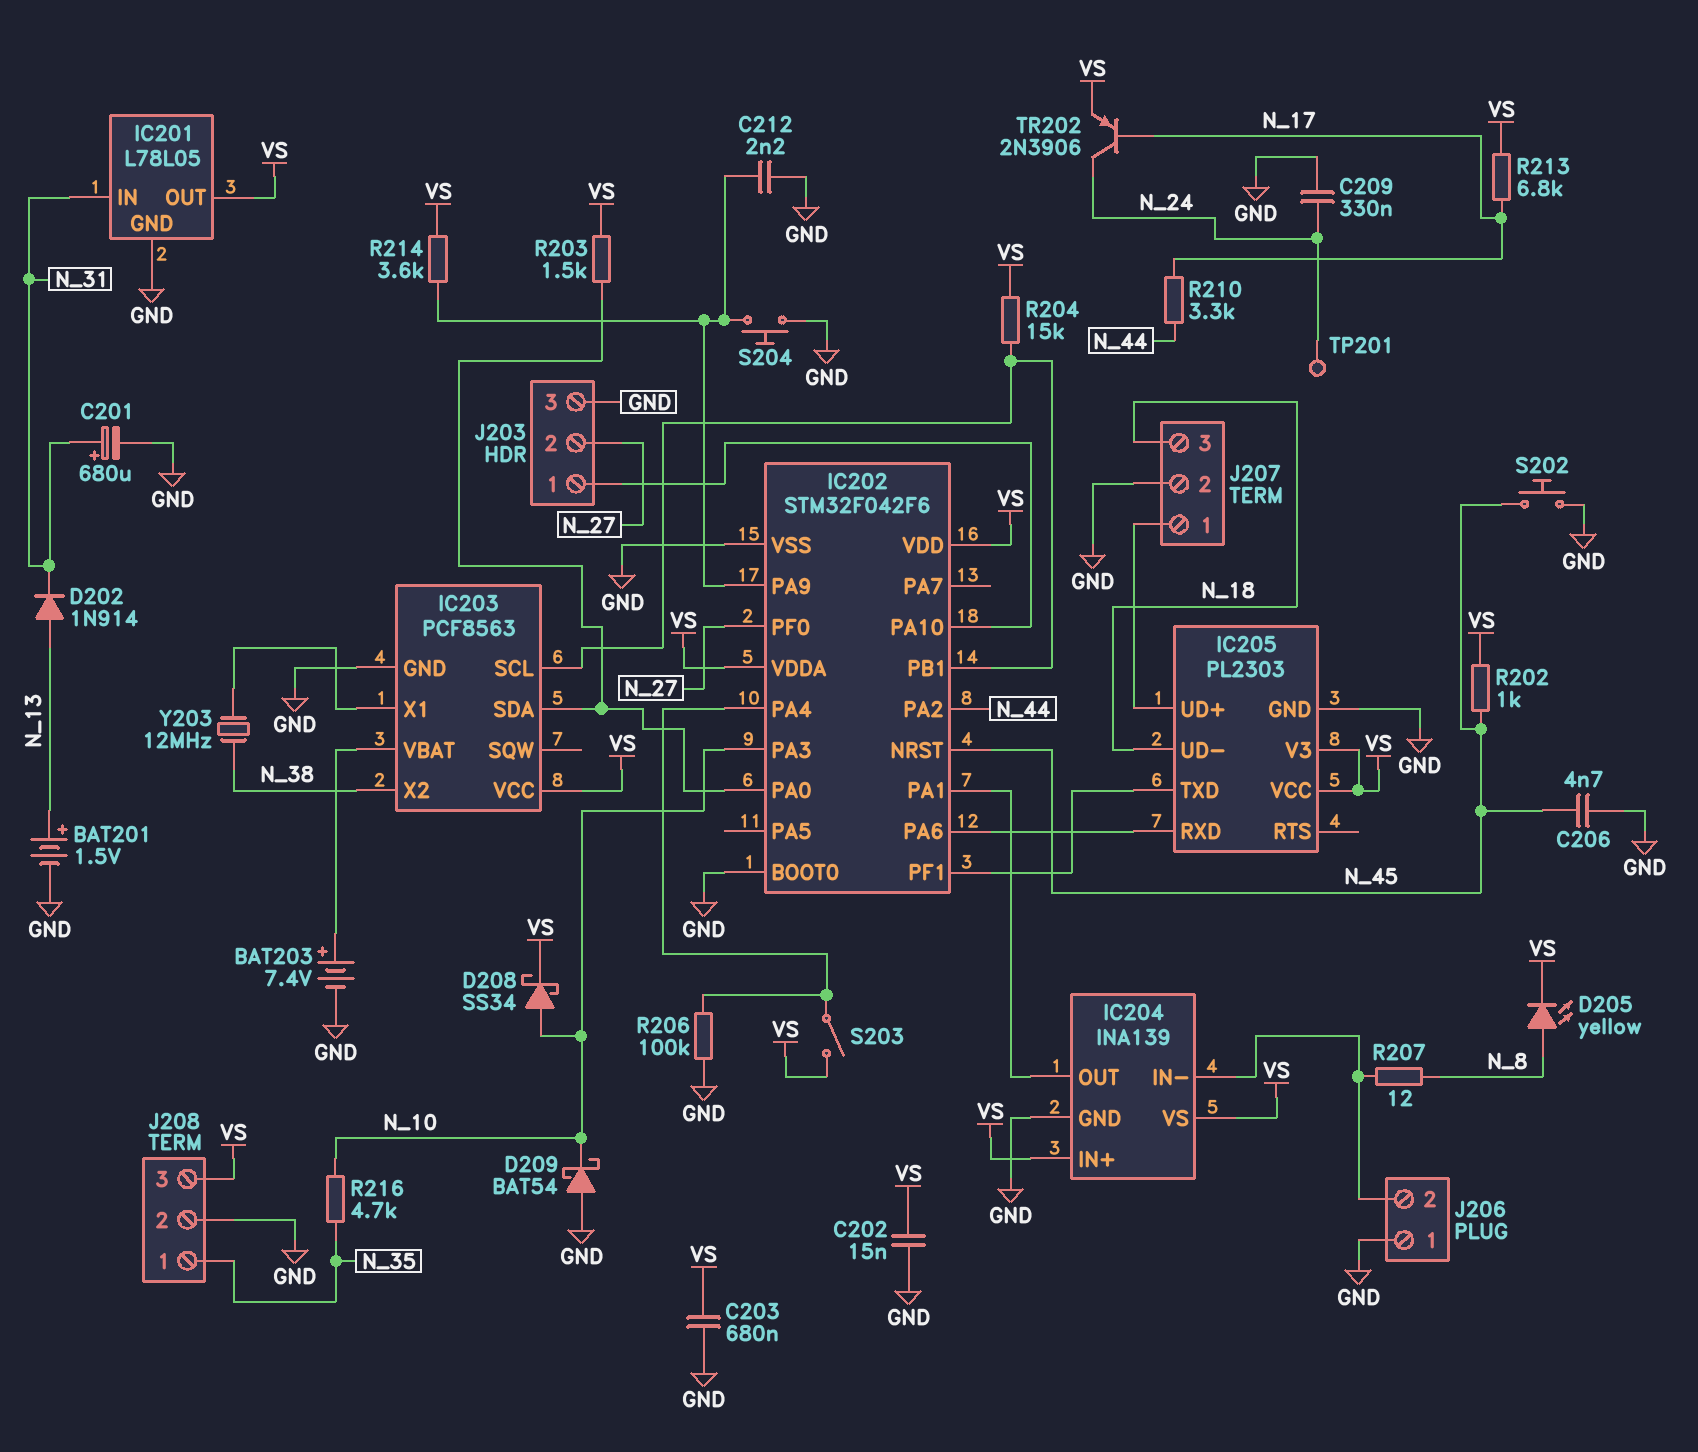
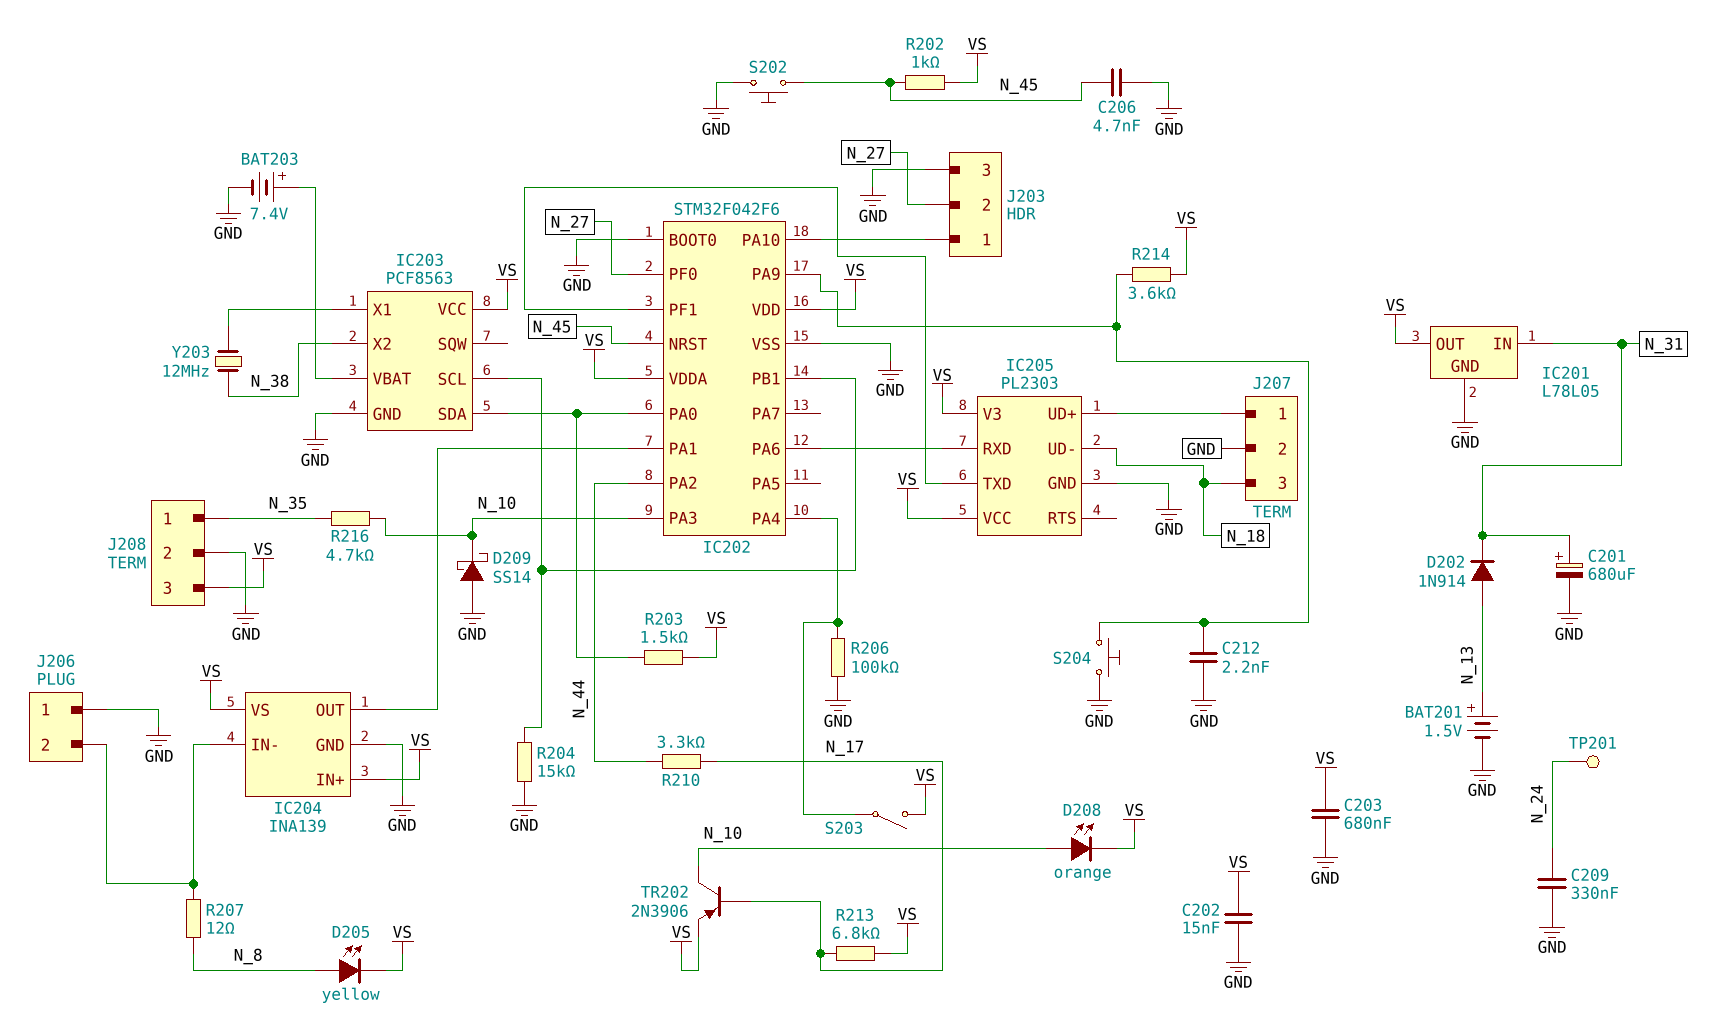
D208: schottky SS34 (A N_10, K VS) -> LED orange (A N_10, K VS)
D209: schottky BAT54 (A GND, K N_10) -> schottky SS14 (A GND, K N_10)
R204: 15k (IC202/PB1, VS) -> 15k (GND, IC202/PB1)
TR202: PNP 2N3906 (B N_17, C N_24, E VS) -> PNP 2N3906 (B N_17, C N_10, E VS)

